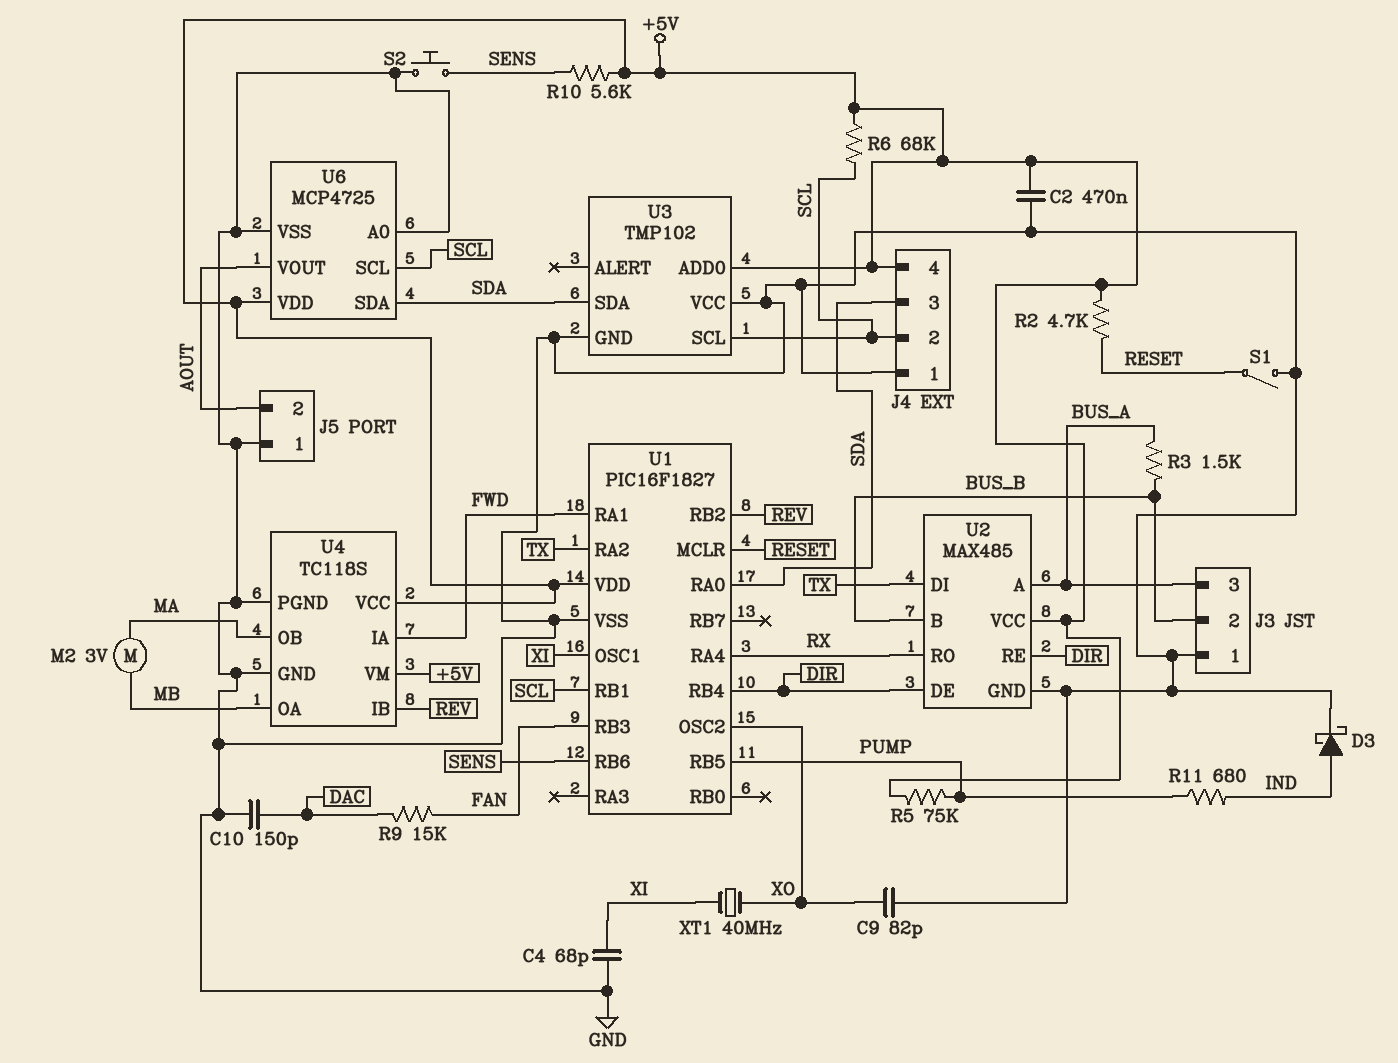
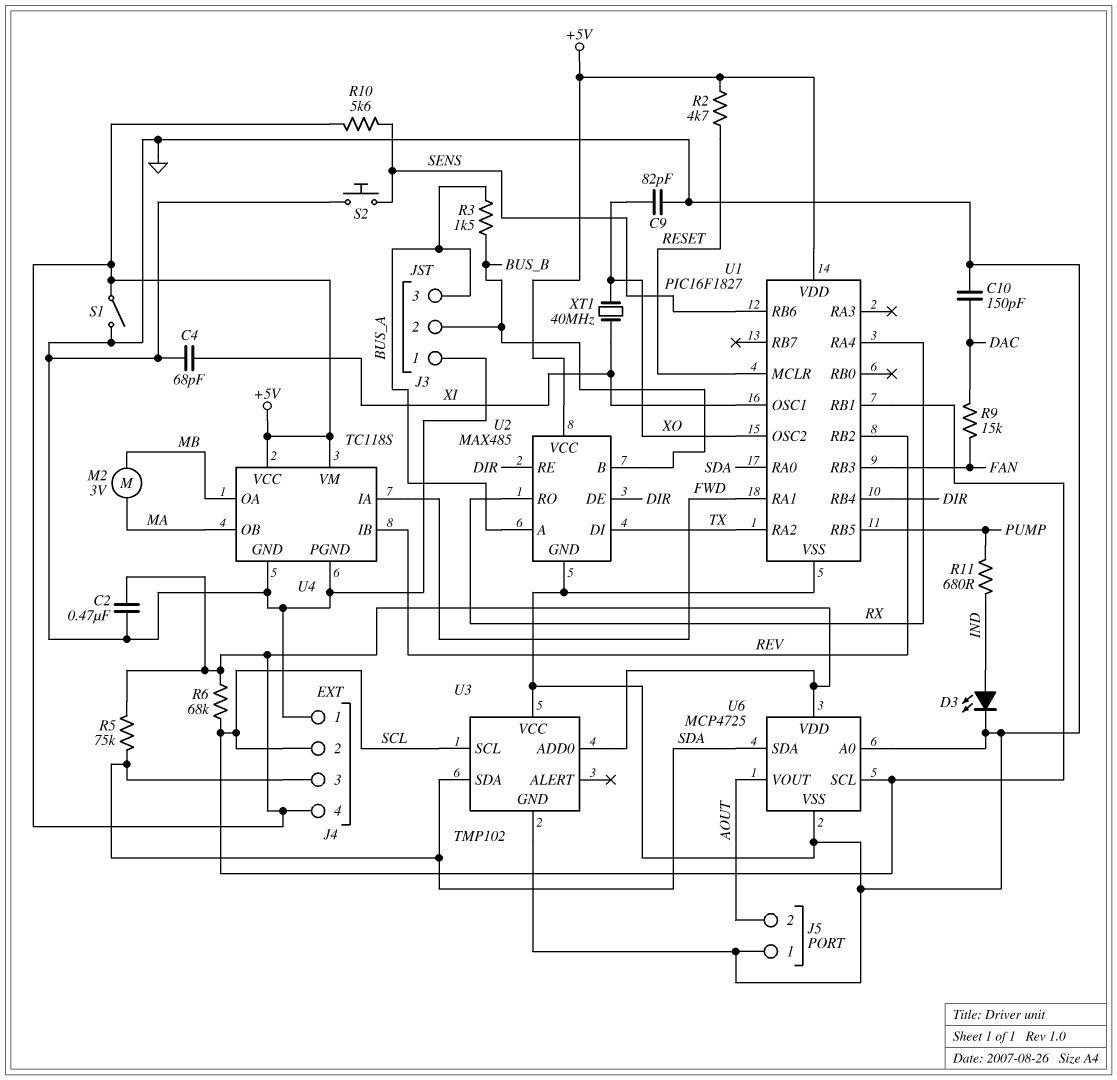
D3: schottky (A IND, K GND) -> LED (A IND, K GND)
R5: 75k (+5V, PUMP) -> 75k (+5V, SDA)
S1: switch (GND, RESET) -> switch (+5V, GND)

